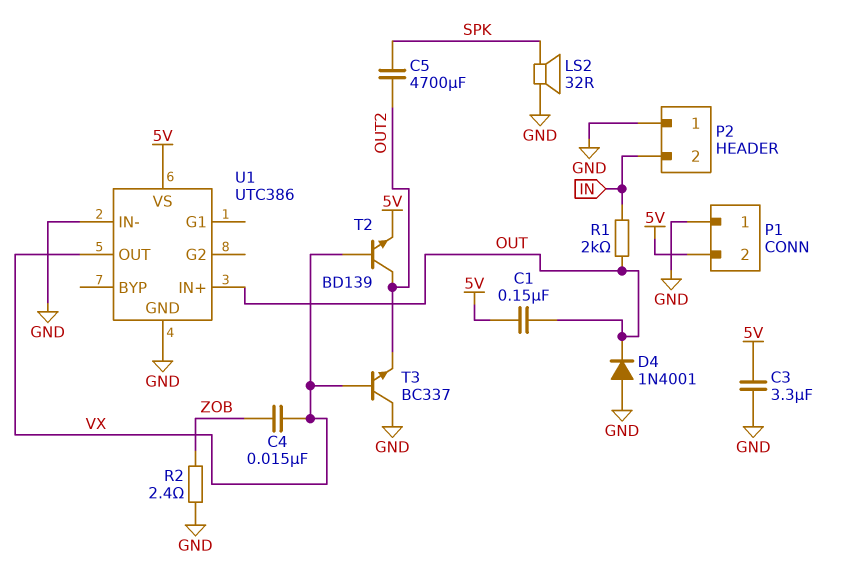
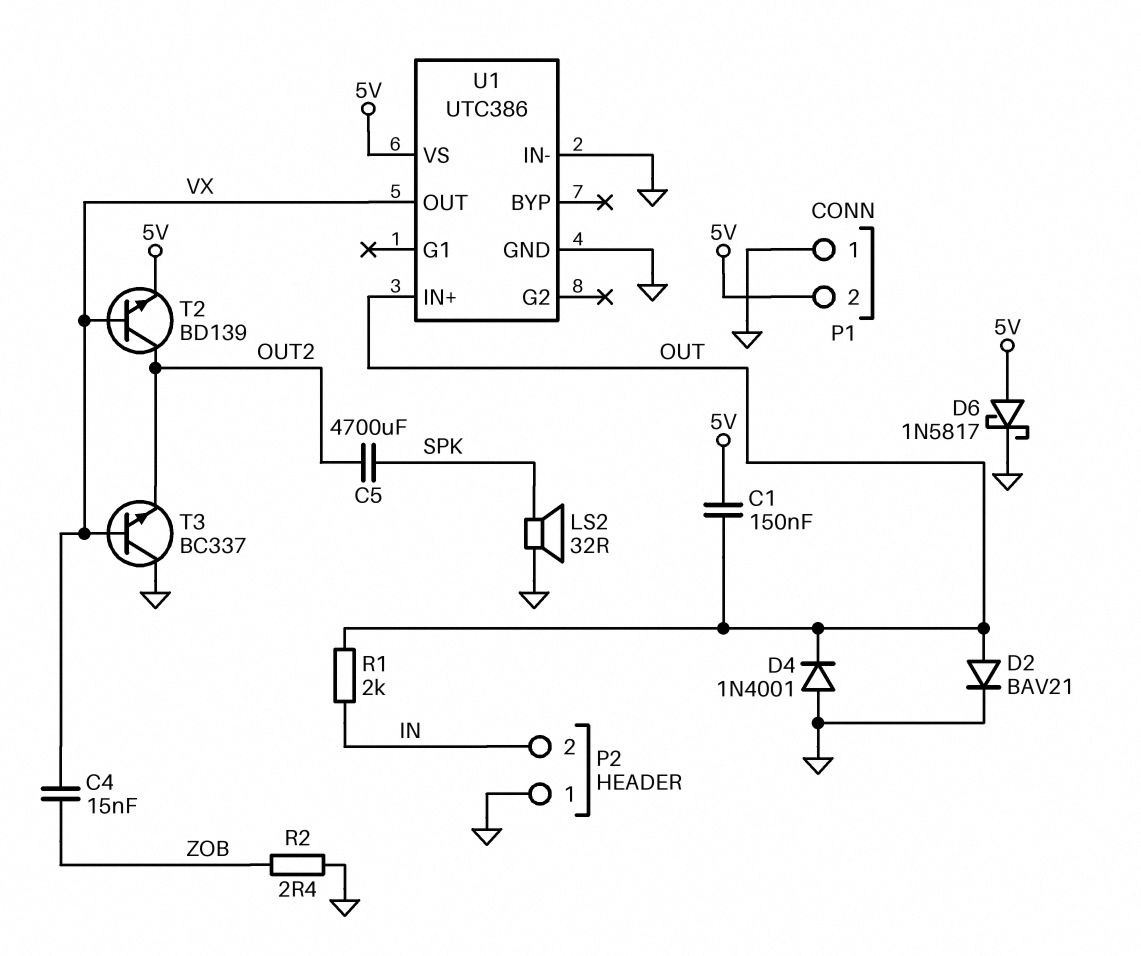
C3: 3.3uF (5V, GND) -> none
D2: none -> diode BAV21 (A OUT, K GND)
D6: none -> schottky 1N5817 (A 5V, K GND)

